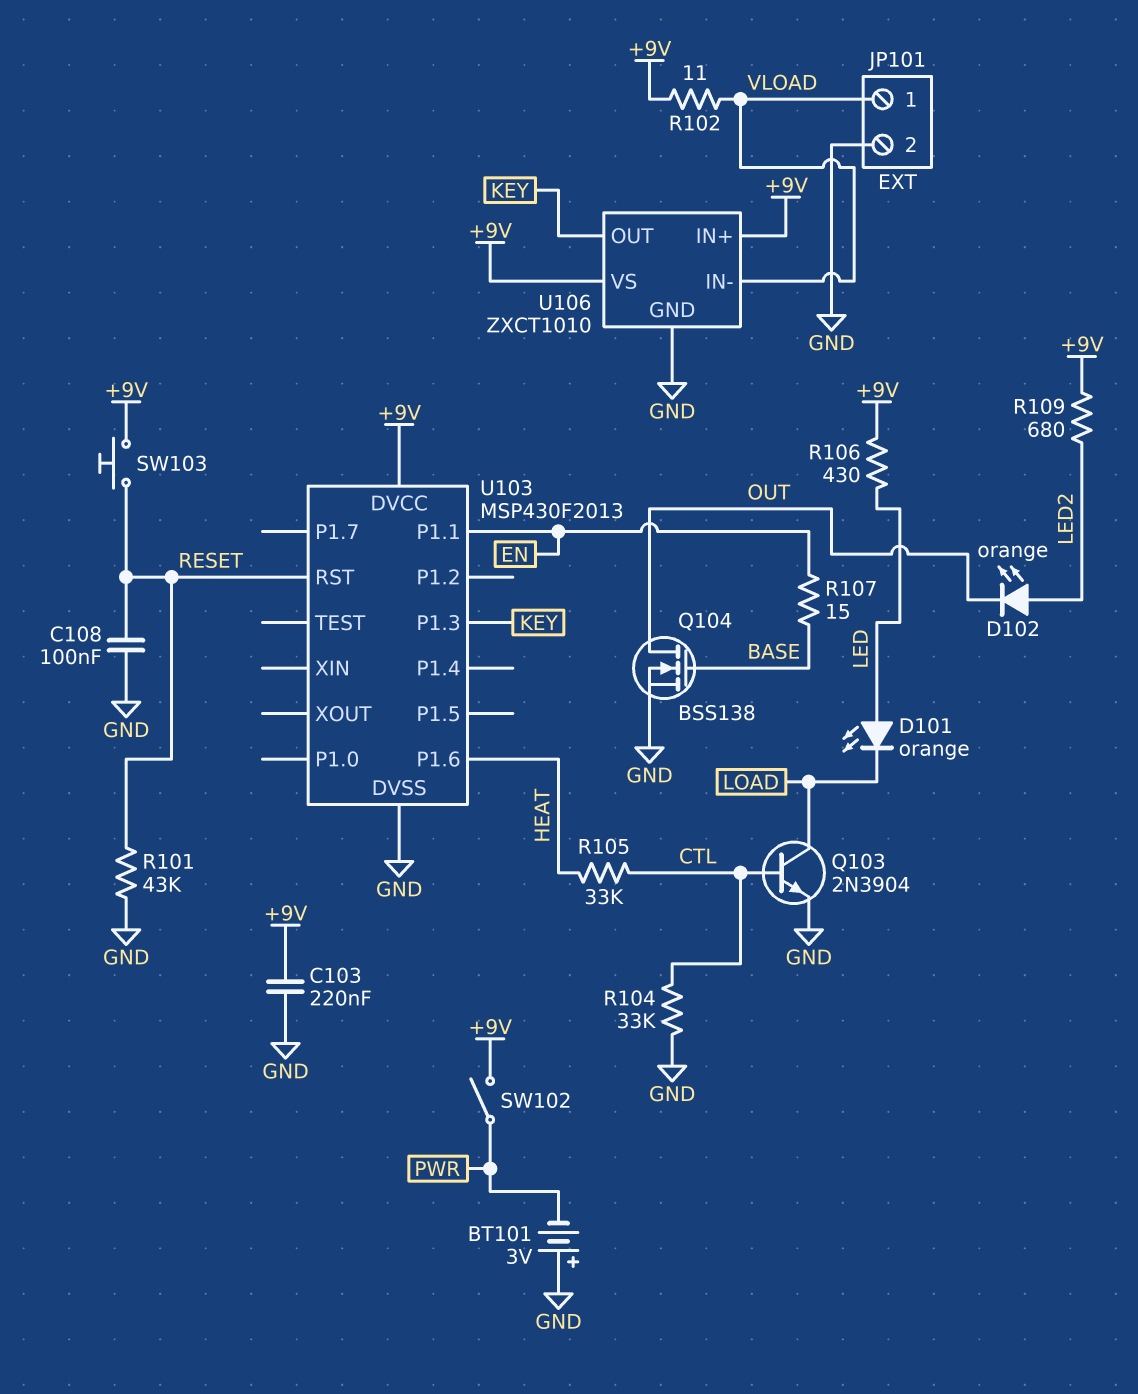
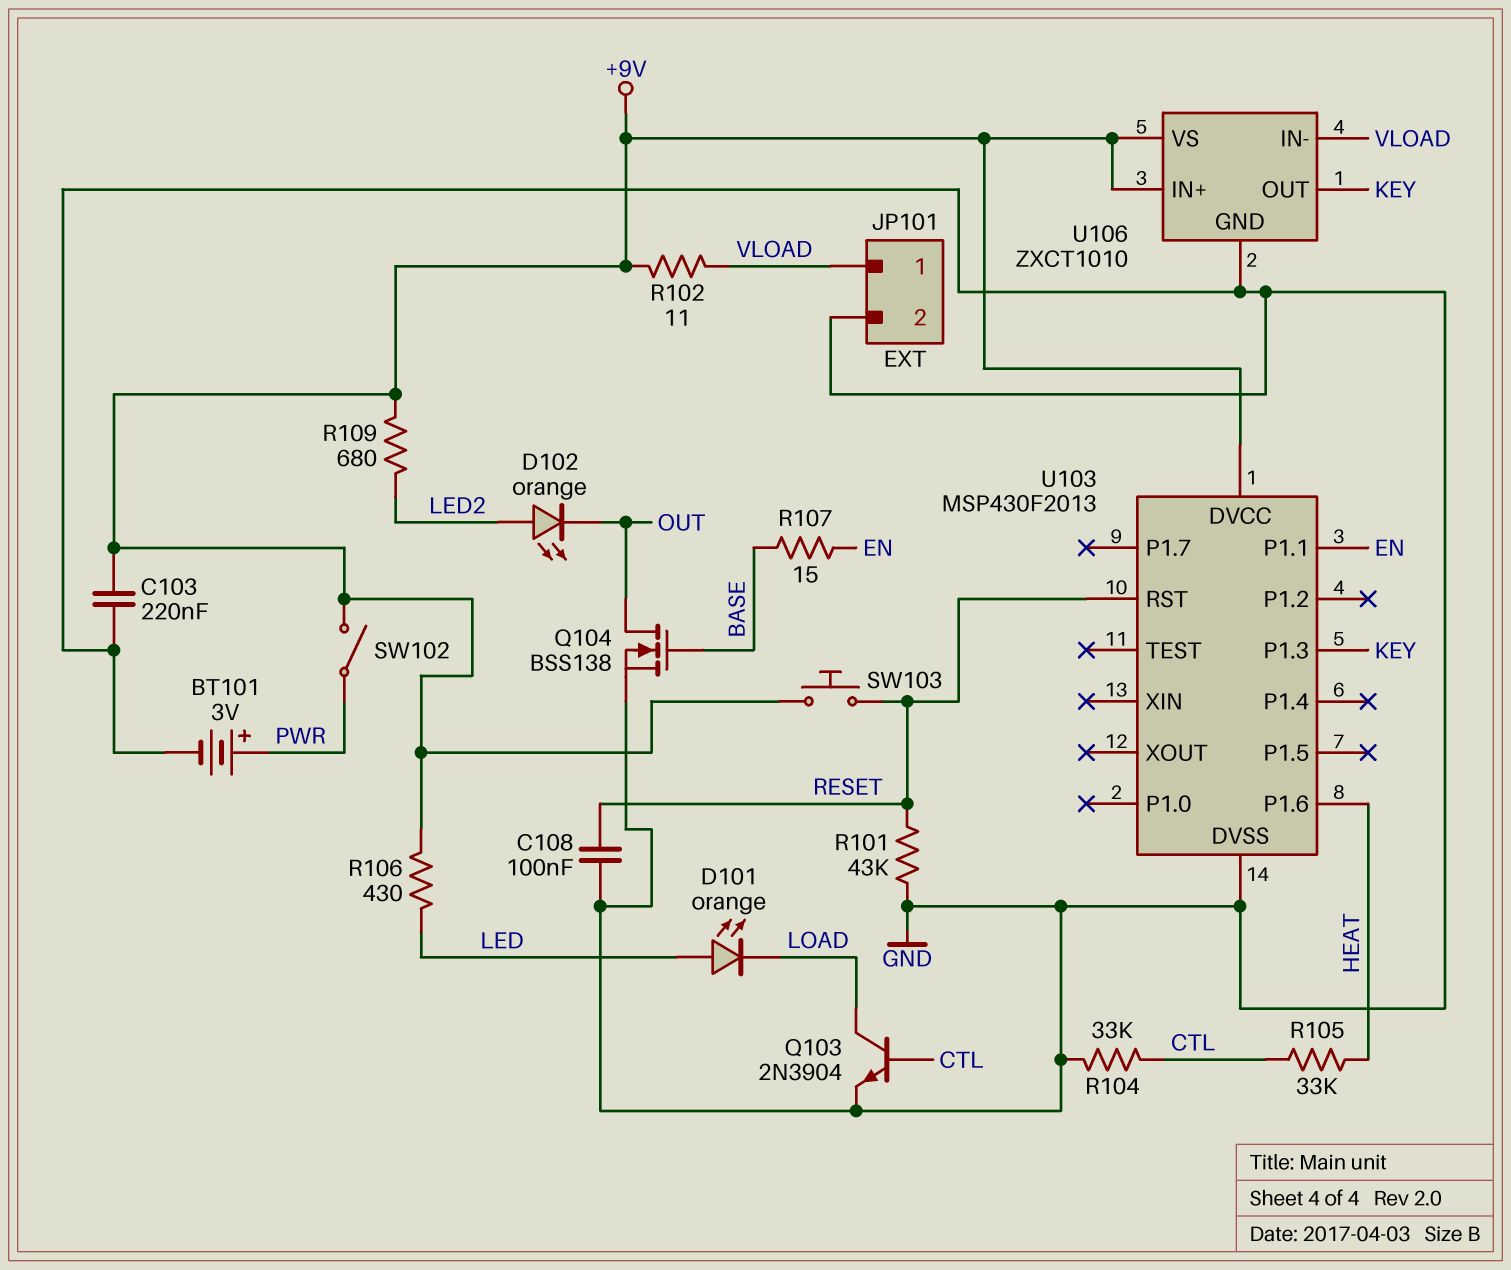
BT101: 3V (plus GND, minus PWR) -> 3V (plus PWR, minus GND)

